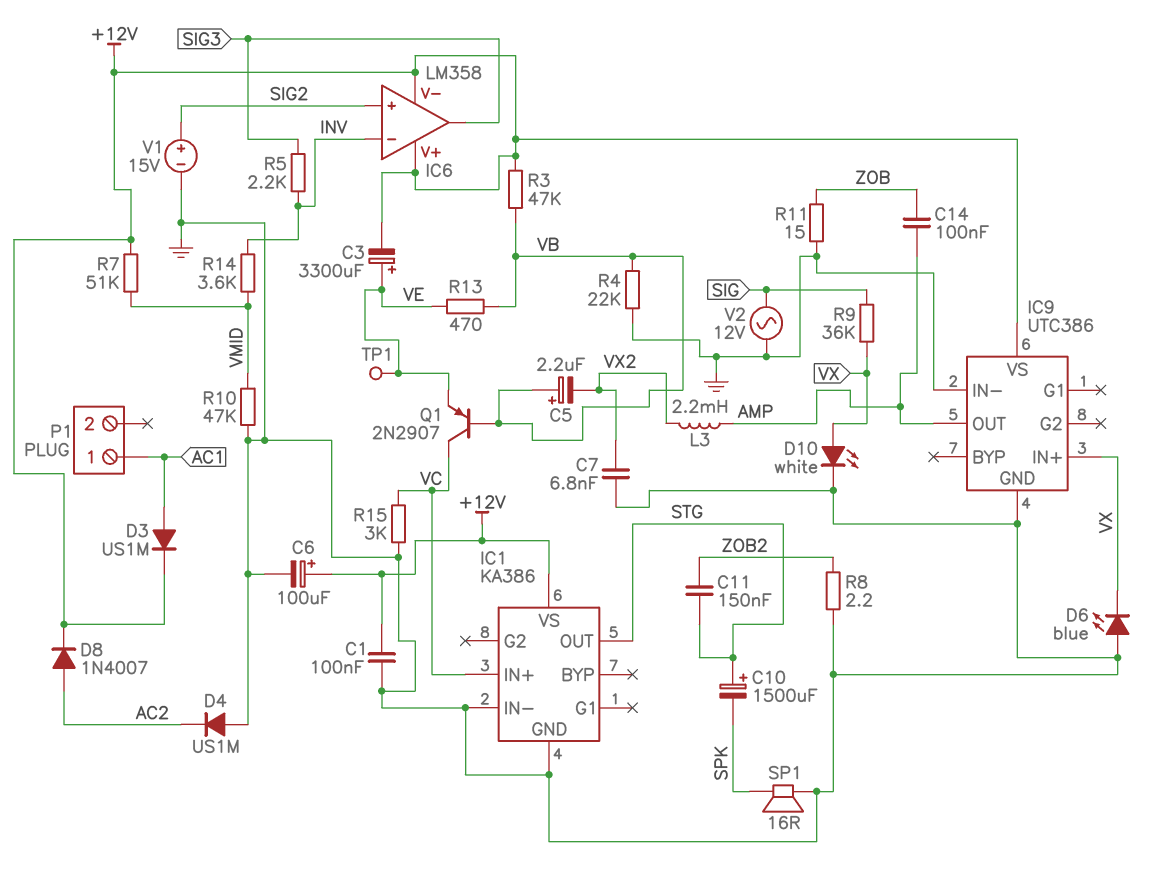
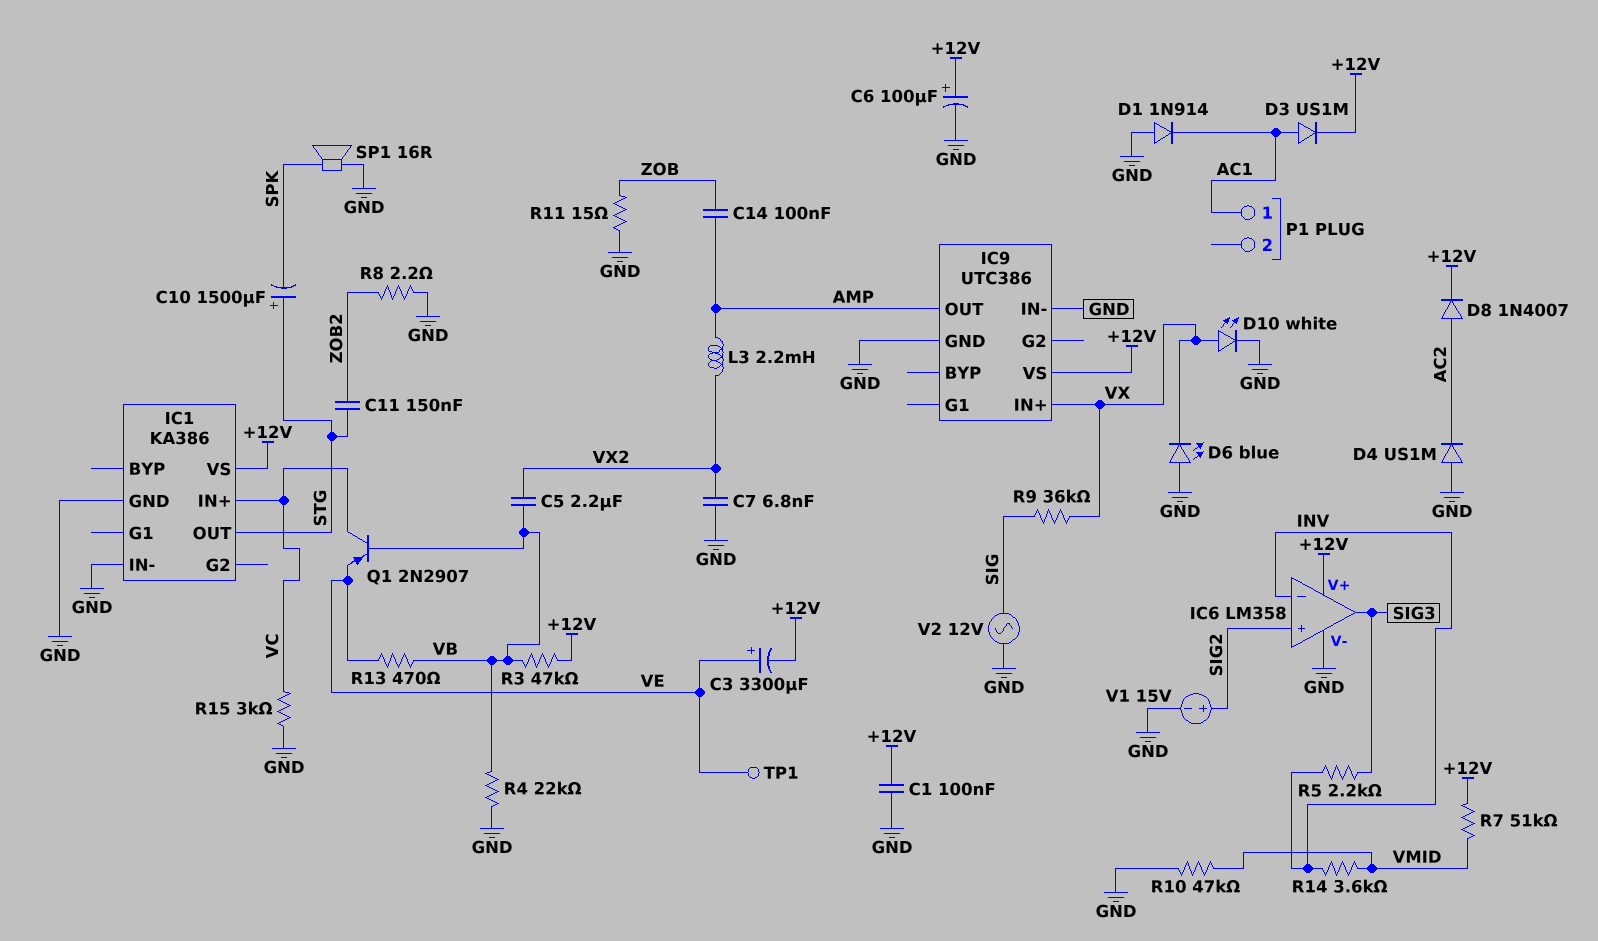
C5: 2.2uF (plus VB, minus VX2) -> 2.2uF (VB, VX2)
D1: none -> diode 1N914 (A GND, K AC1)
IC6 pin V-: +12V -> GND

